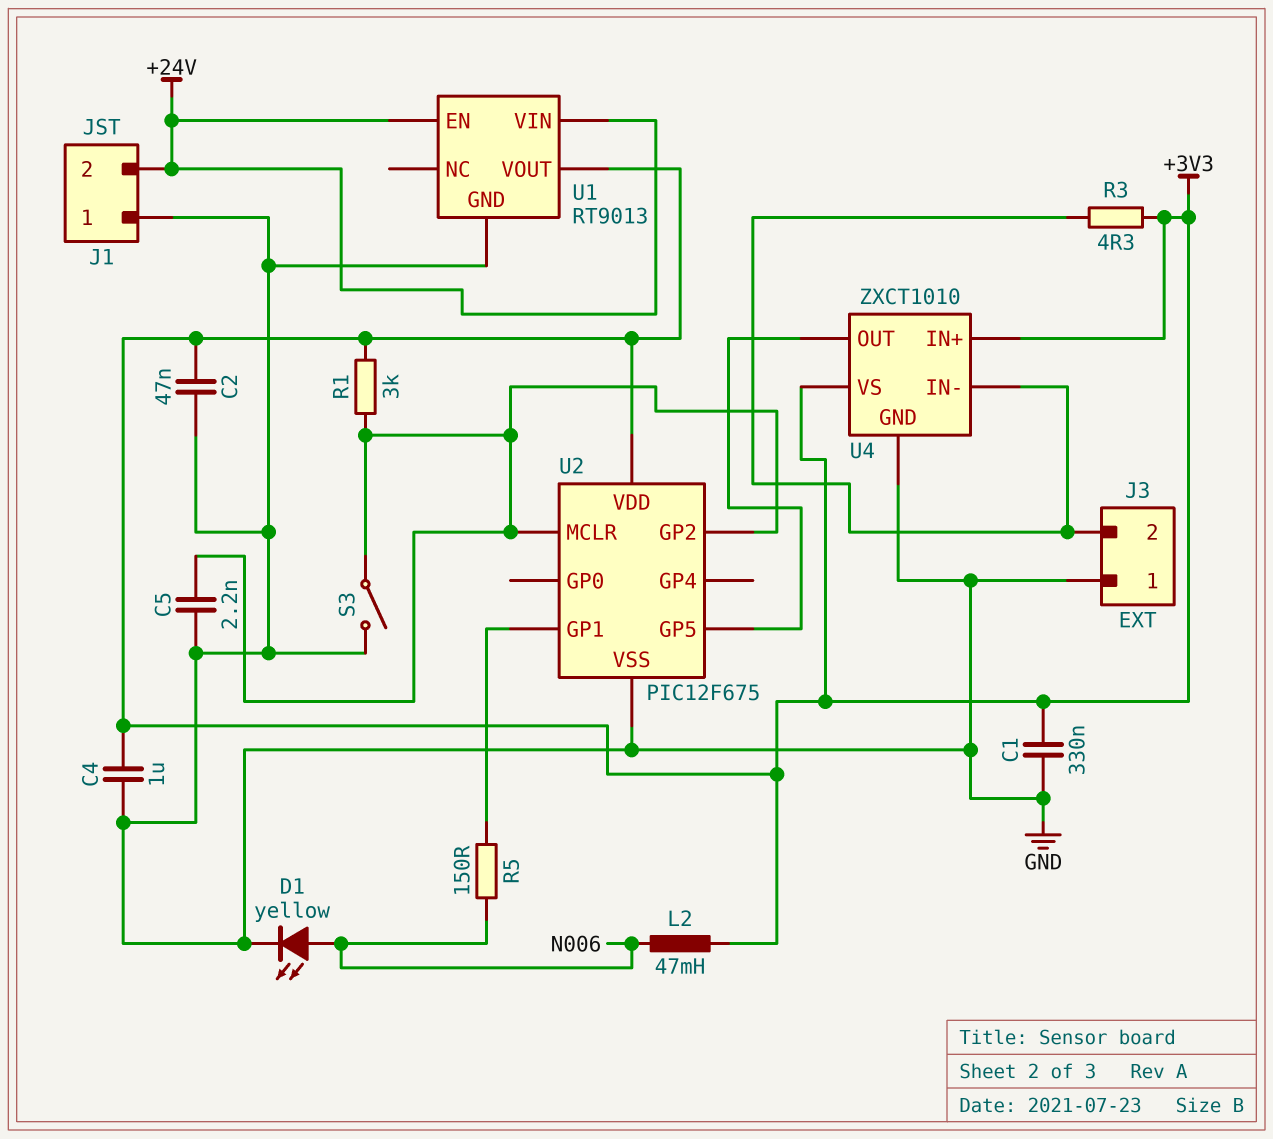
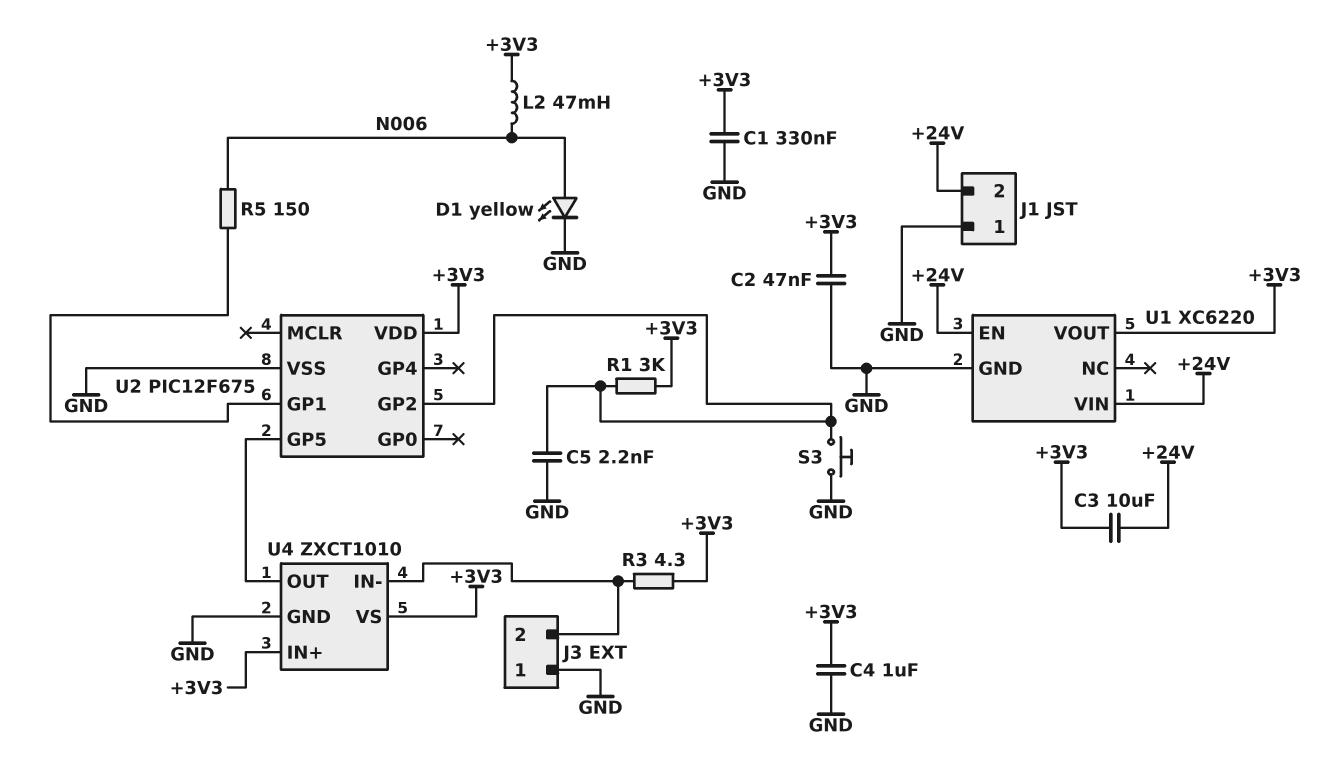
C3: none -> 10uF (+3V3, +24V)
S3: switch (GND, U2/GP2) -> button (GND, U2/GP2)
U1: RT9013 -> XC6220
U2 pin MCLR: U2/GP2 -> none

